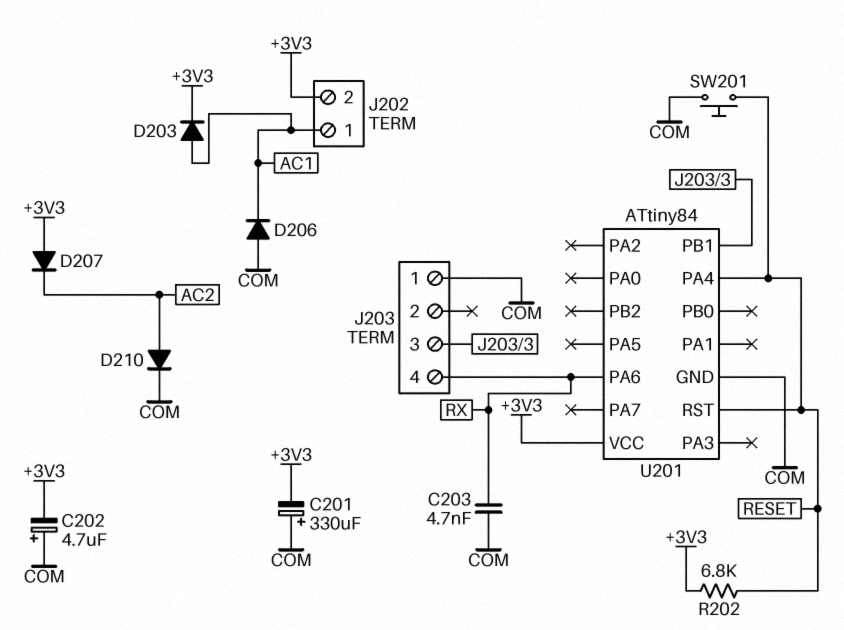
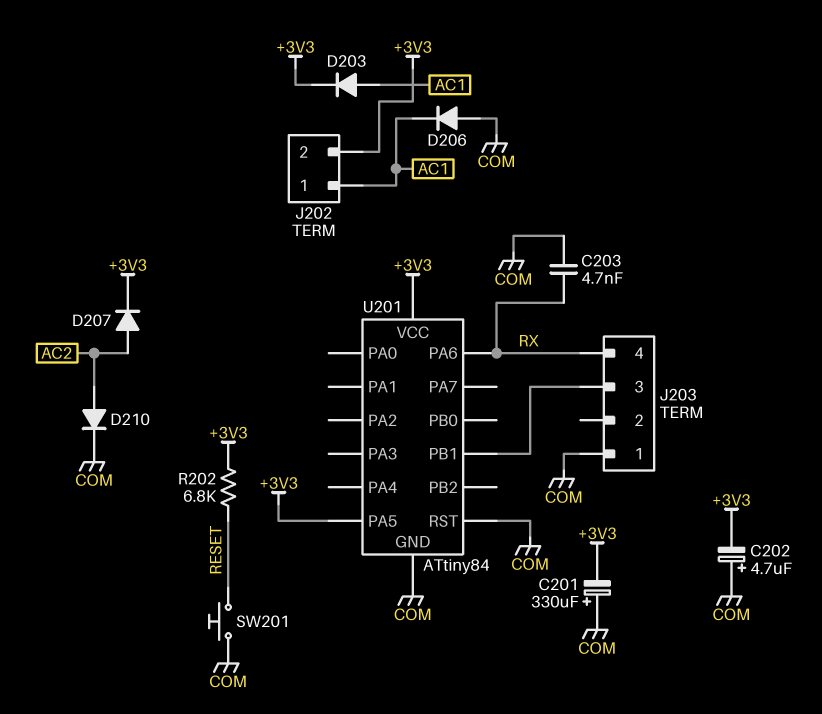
D207: diode (A +3V3, K AC2) -> diode (A AC2, K +3V3)
U201 pin PA4: RESET -> none
U201 pin PA5: none -> +3V3
U201 pin RST: RESET -> COM

